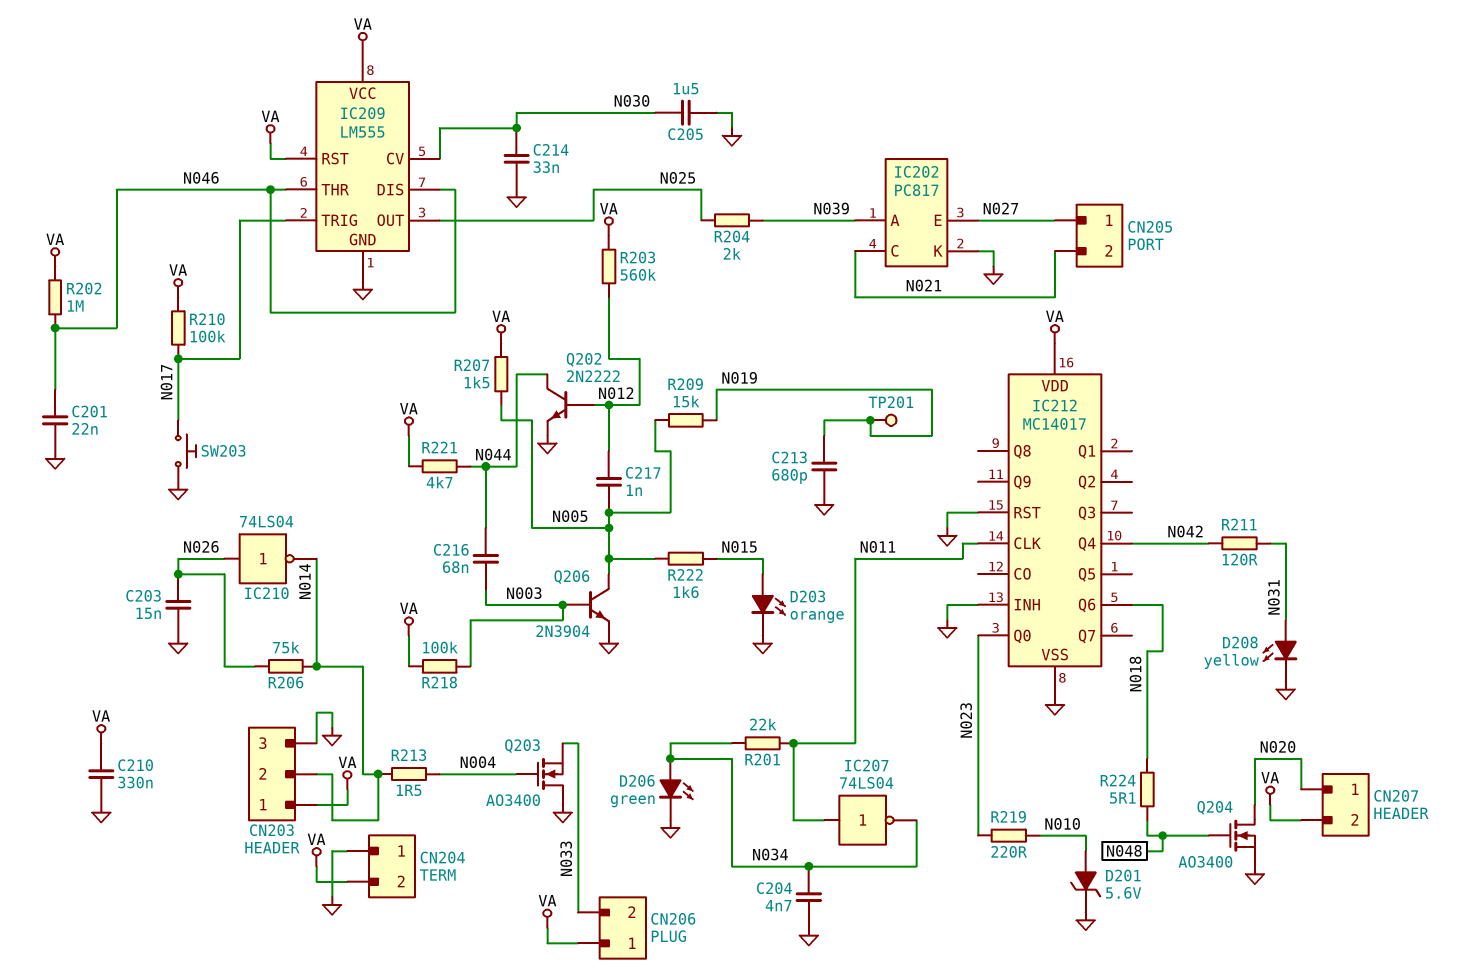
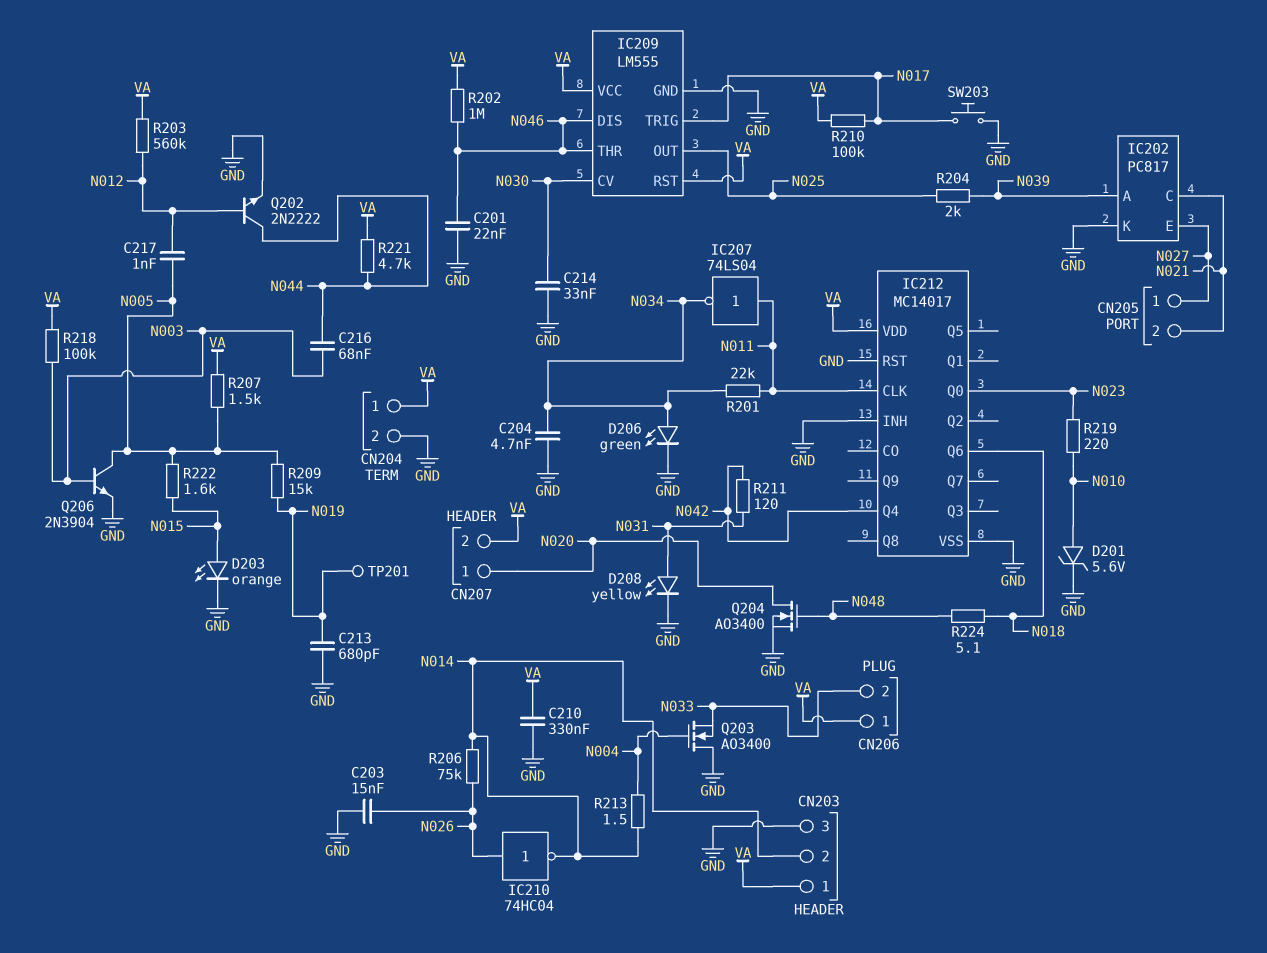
C205: 1.5uF (GND, N030) -> none
CN204 pin 1: GND -> VA
CN204 pin 2: VA -> GND
IC210: NOT 74LS04 (in N026, out N014) -> NOT 74HC04 (in N026, out N014)

